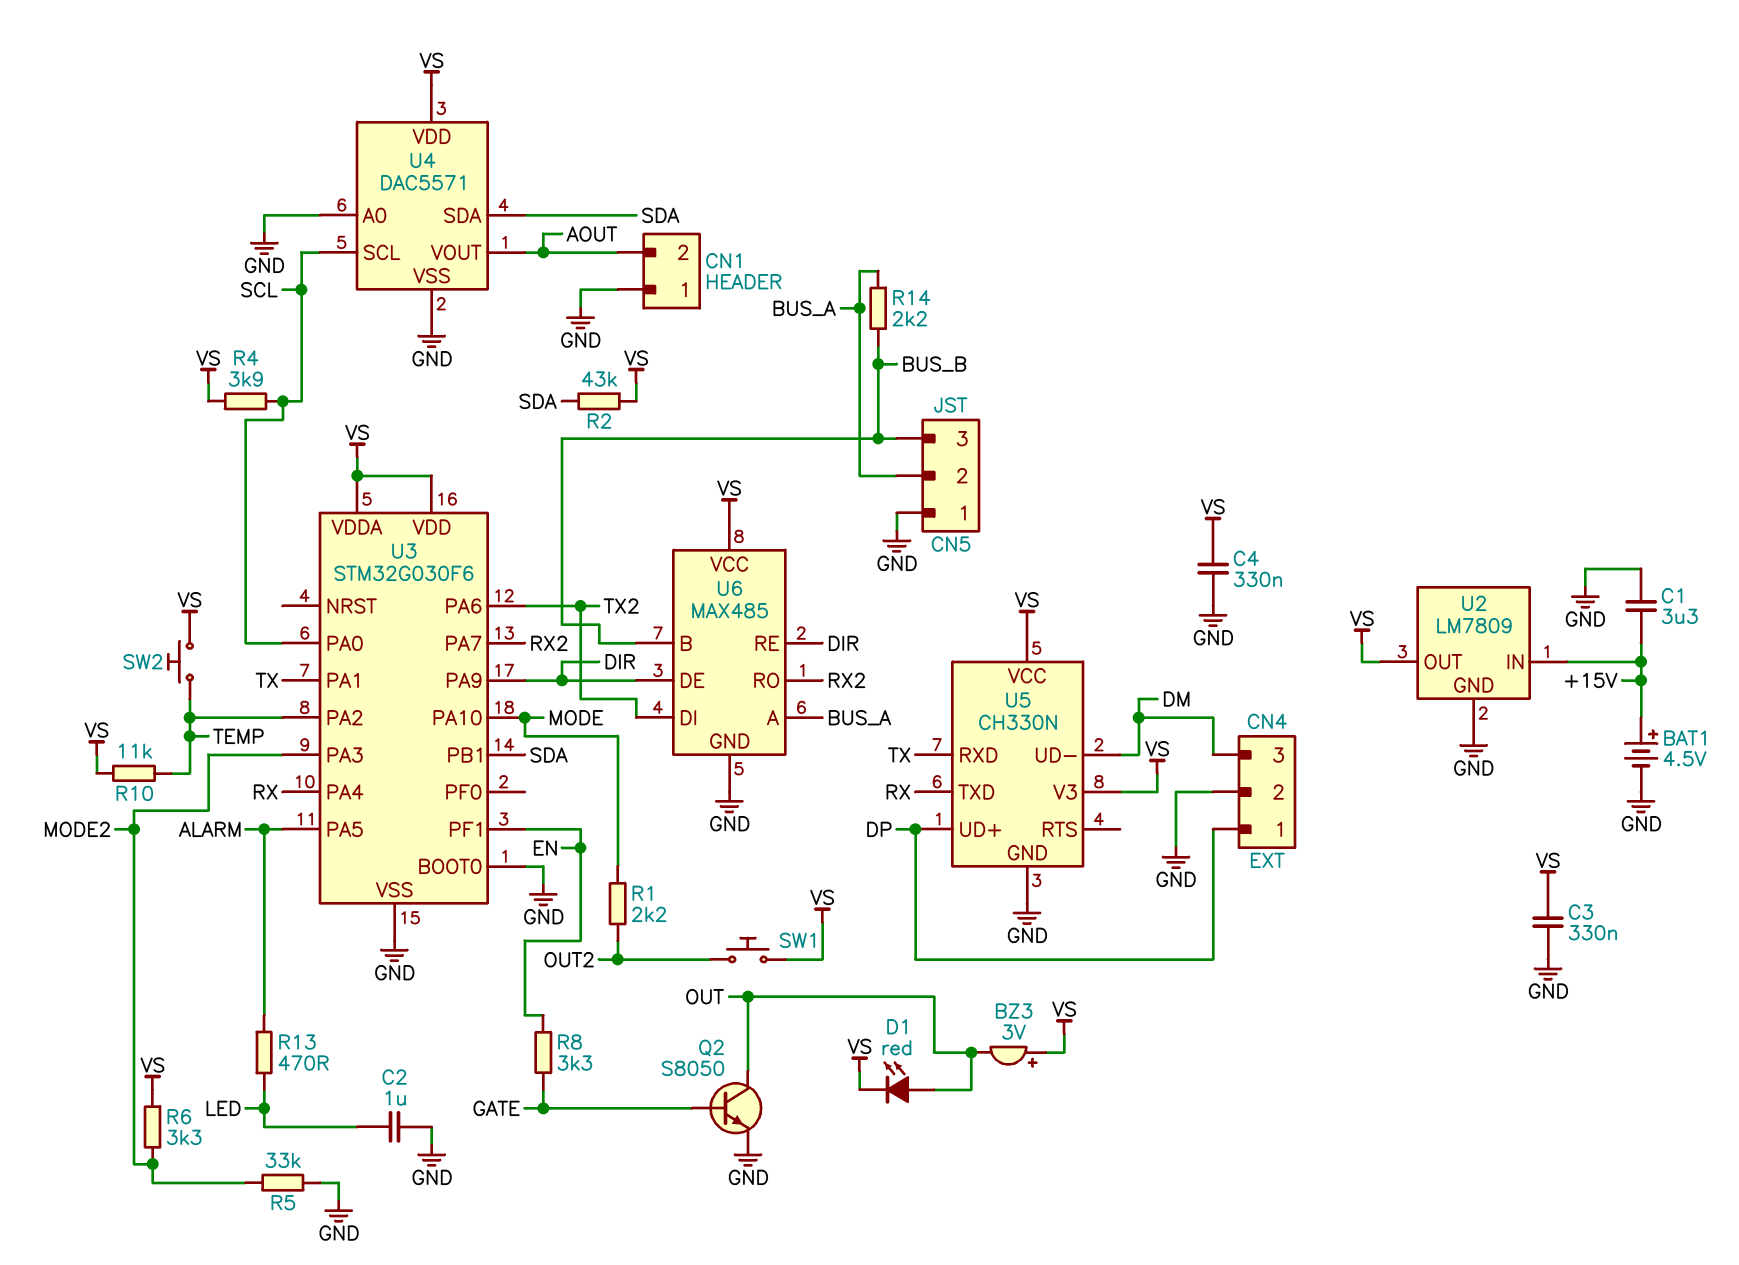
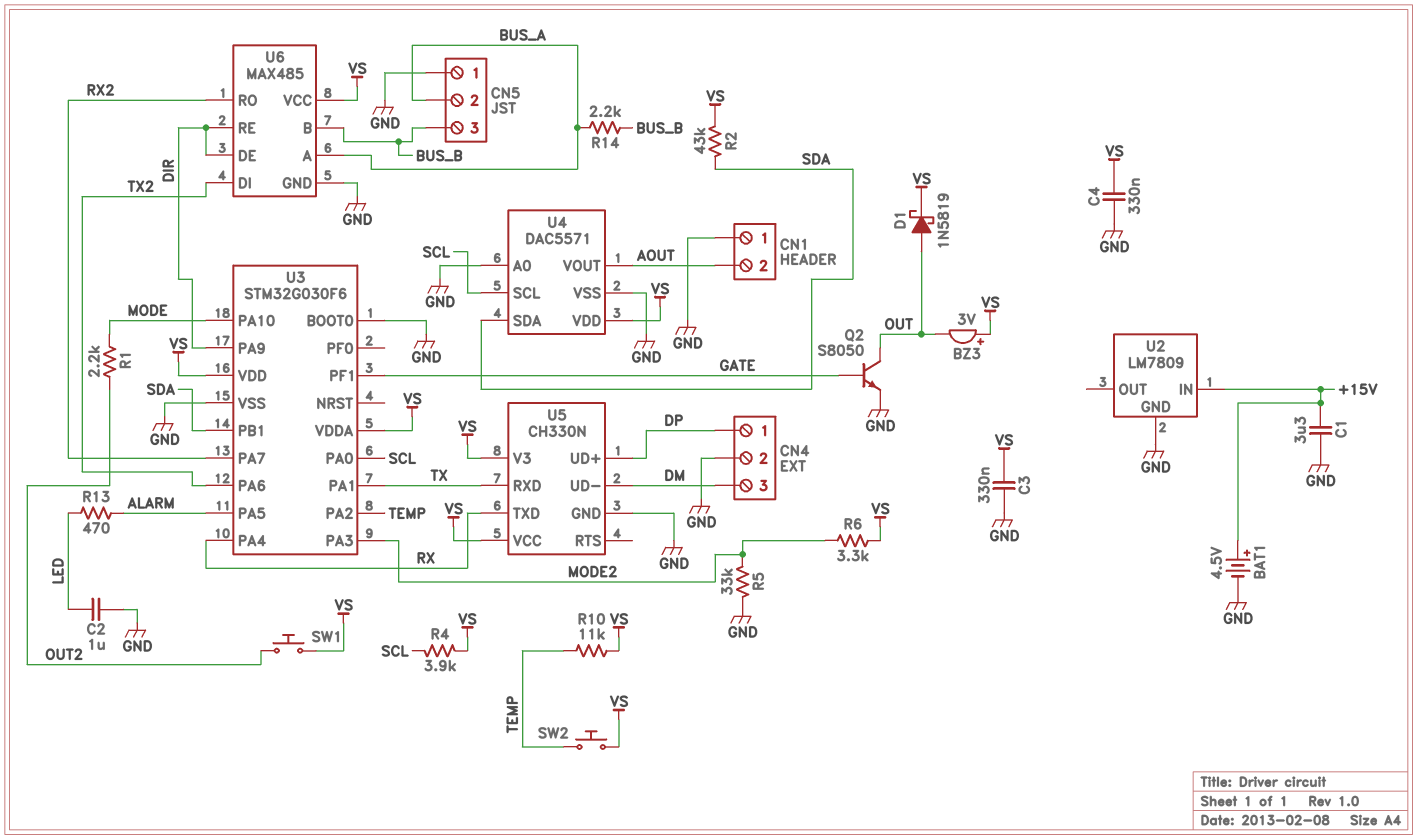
D1: LED red (A OUT, K VS) -> schottky 1N5819 (A OUT, K VS)
R8: 3.3k (EN, GATE) -> none
U2 pin OUT: VS -> none
U3 pin PF1: EN -> GATE

